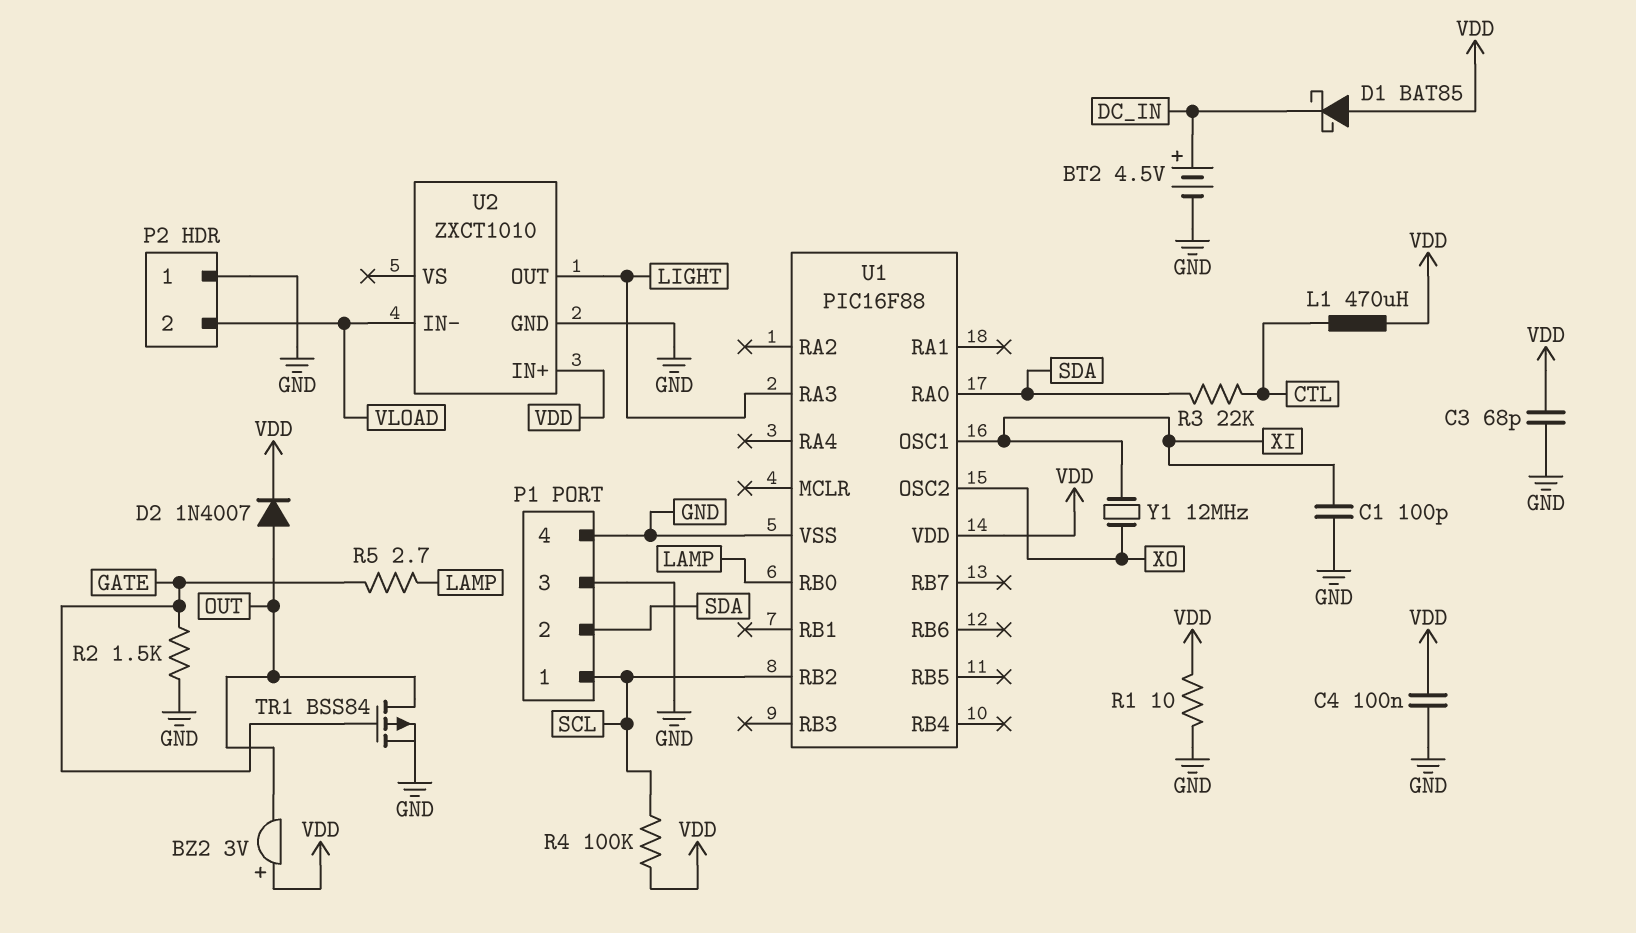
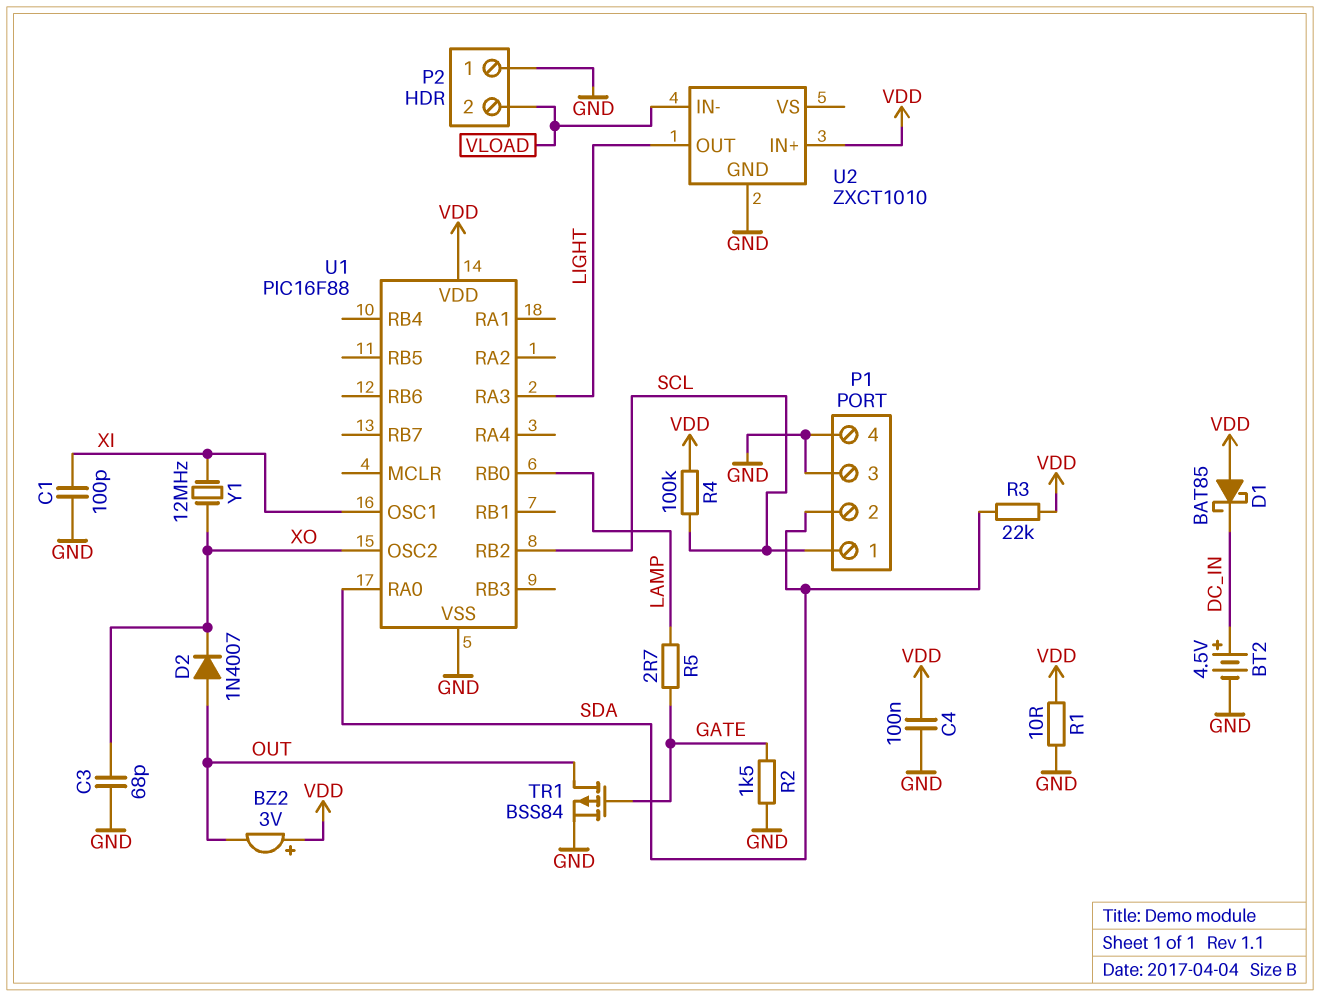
C3: 68pF (GND, VDD) -> 68pF (GND, XO)
D2: diode 1N4007 (A OUT, K VDD) -> diode 1N4007 (A OUT, K XO)
L1: 470uH (CTL, VDD) -> none
R3: 22k (CTL, SDA) -> 22k (SDA, VDD)

